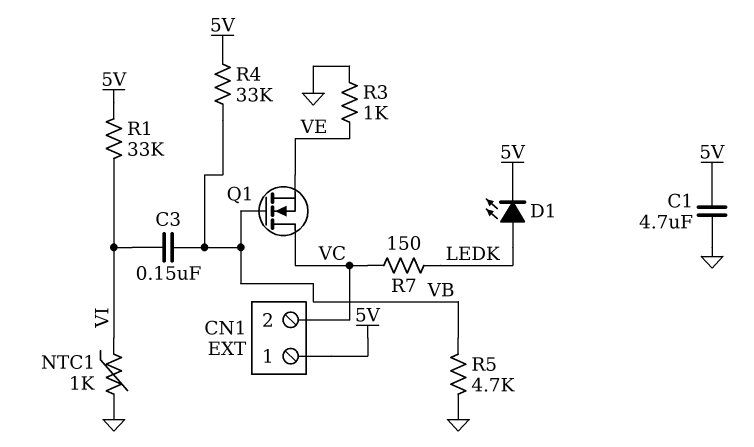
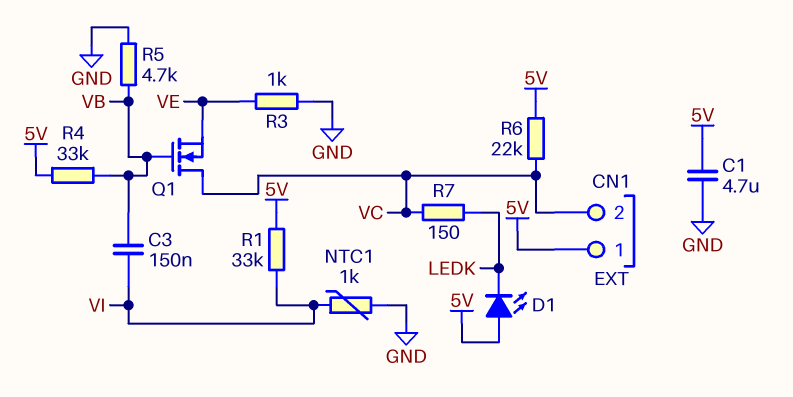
D1: LED (A LEDK, K 5V) -> LED (A 5V, K LEDK)
R6: none -> 22k (5V, VC)

